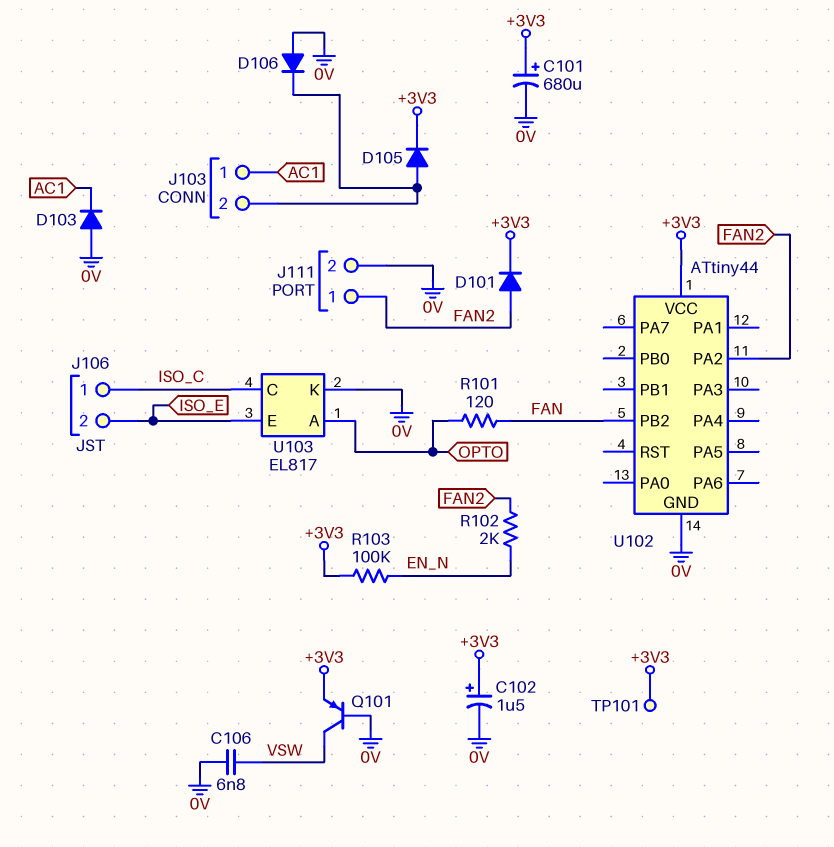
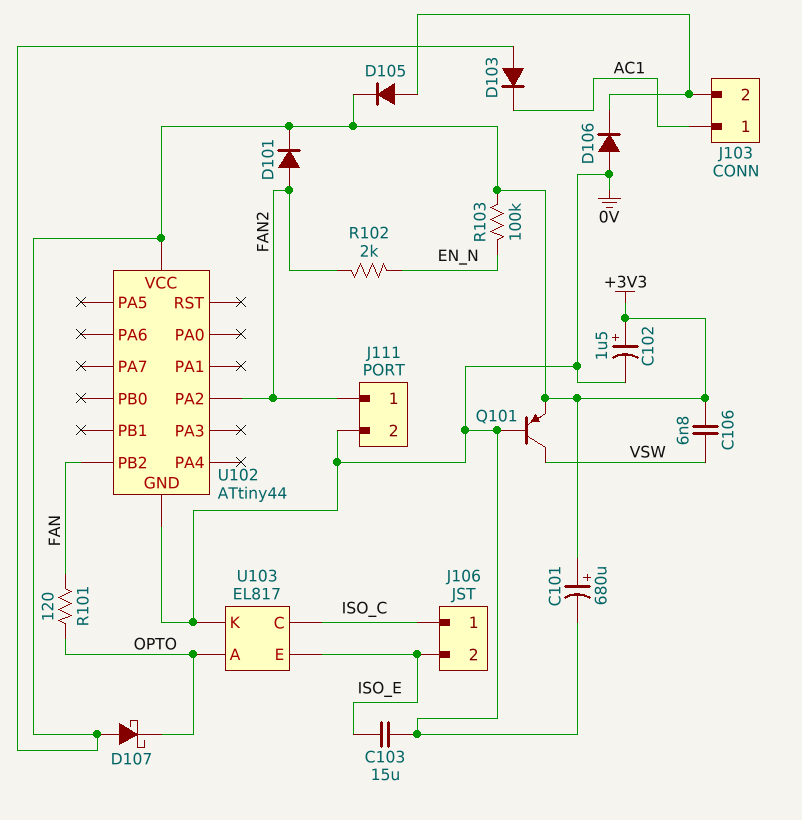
C103: none -> 15uF (0V, ISO_E)
C106: 6.8nF (0V, VSW) -> 6.8nF (+3V3, VSW)
D103: diode (A 0V, K AC1) -> diode (A +3V3, K AC1)
D107: none -> schottky (A +3V3, K OPTO)
TP101: test point (+3V3) -> none

